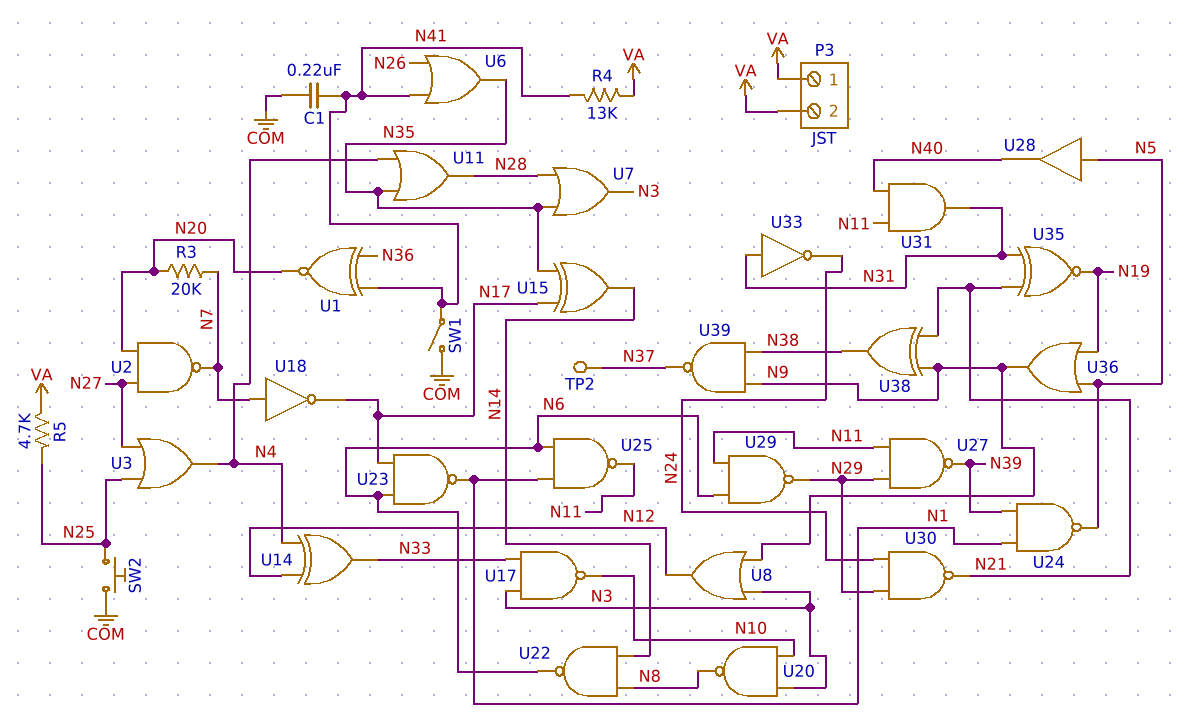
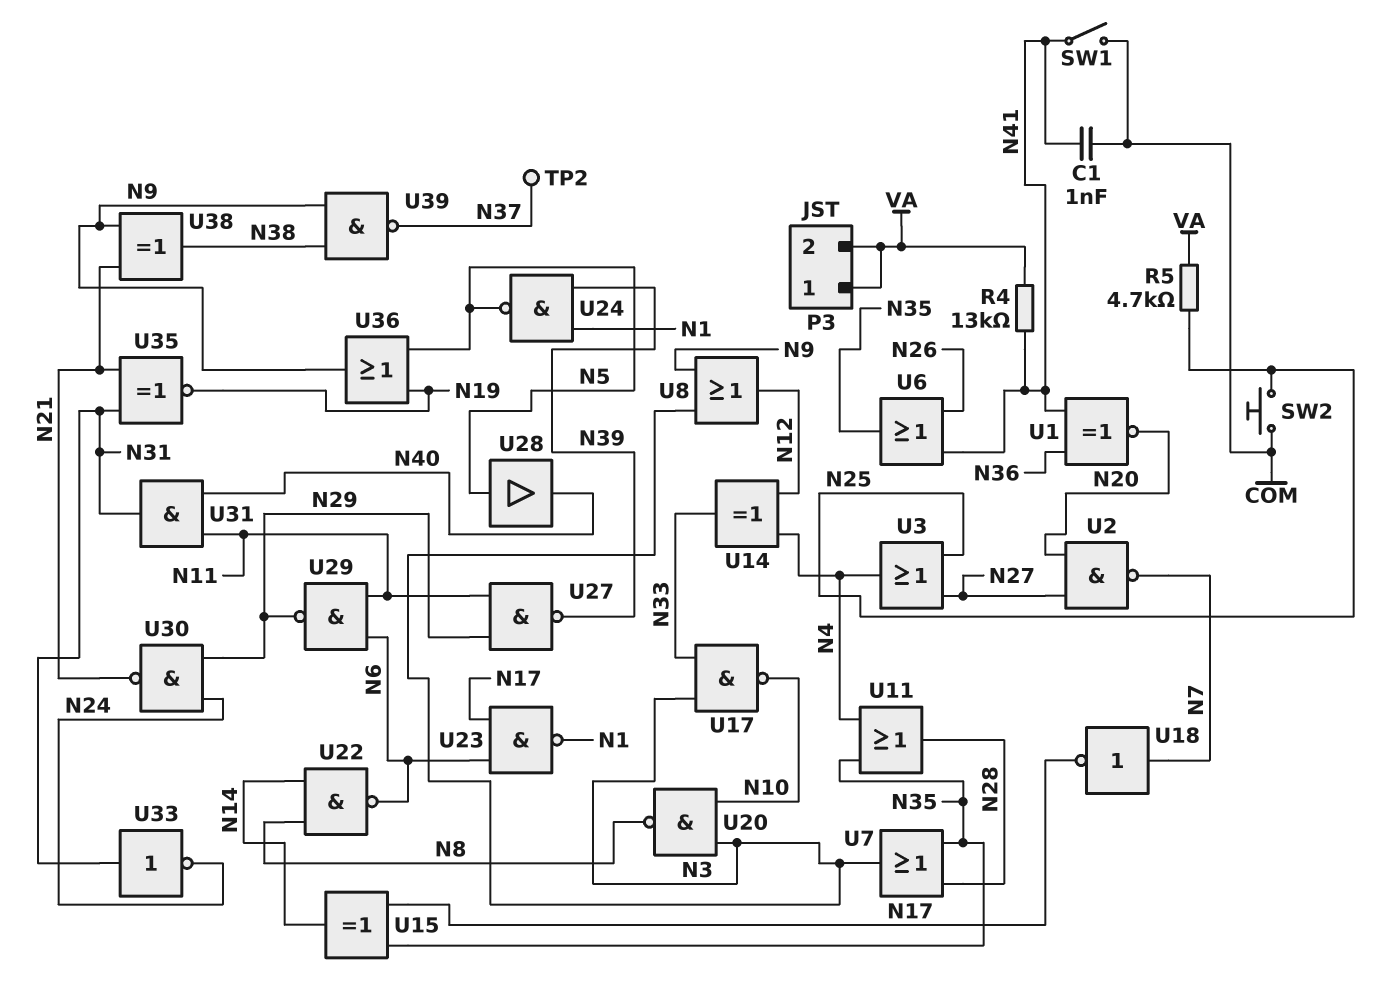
C1: 220nF (COM, N41) -> 1nF (COM, N41)
R3: 20k (N7, N20) -> none
U25: NAND (in N1, in N6, out N11) -> none

